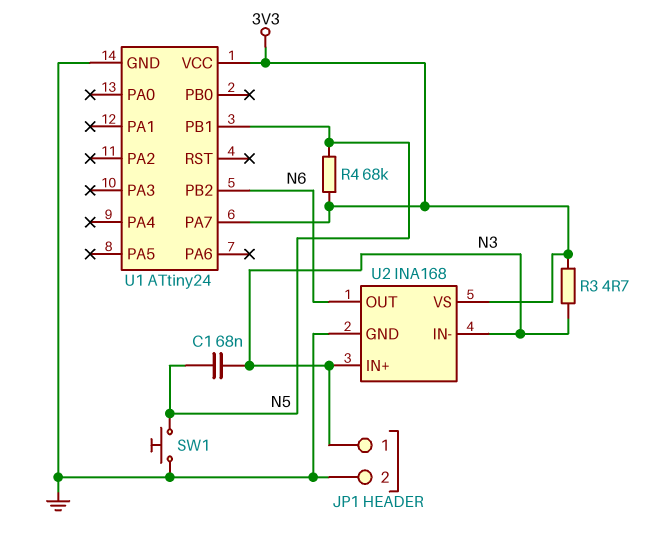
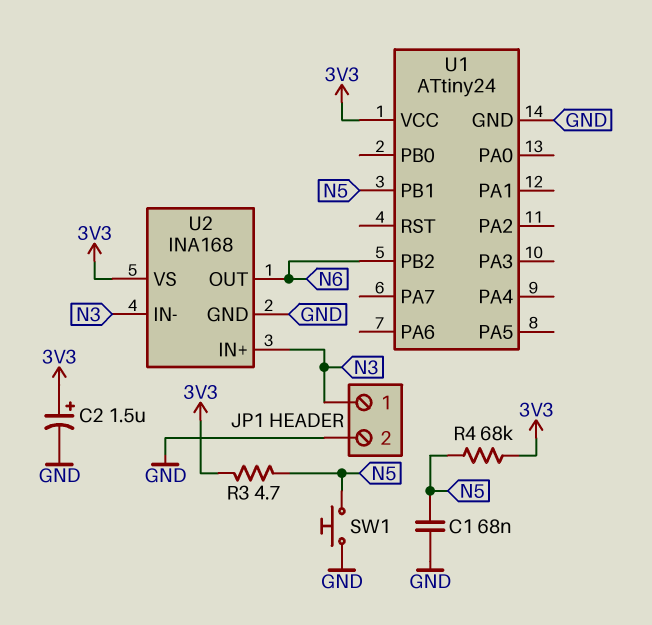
C1: 68nF (N3, N5) -> 68nF (GND, N5)
C2: none -> 1.5uF (plus 3V3, minus GND)
R3: 4.7 (3V3, N3) -> 4.7 (3V3, N5)
U1 pin PA7: 3V3 -> none

